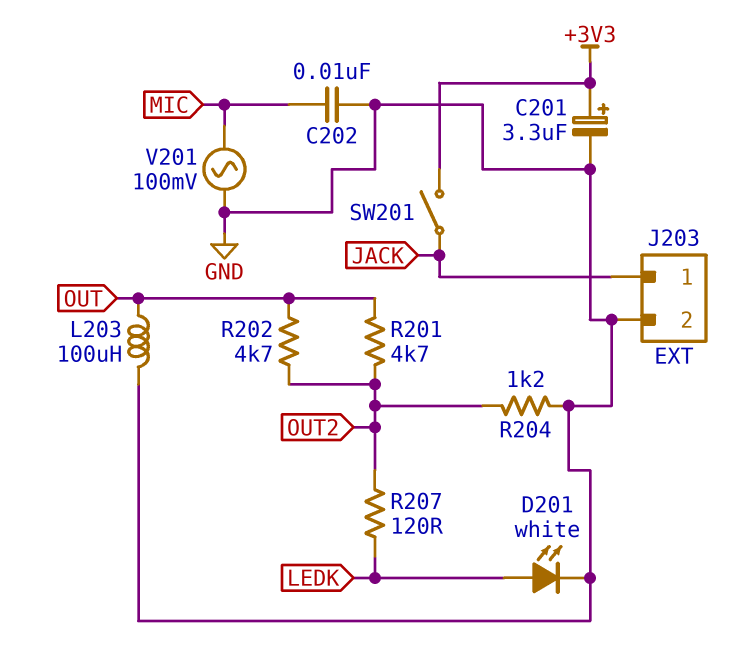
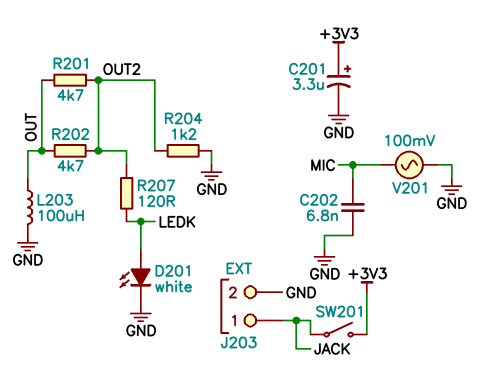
C202: 10nF (GND, MIC) -> 6.8nF (GND, MIC)

